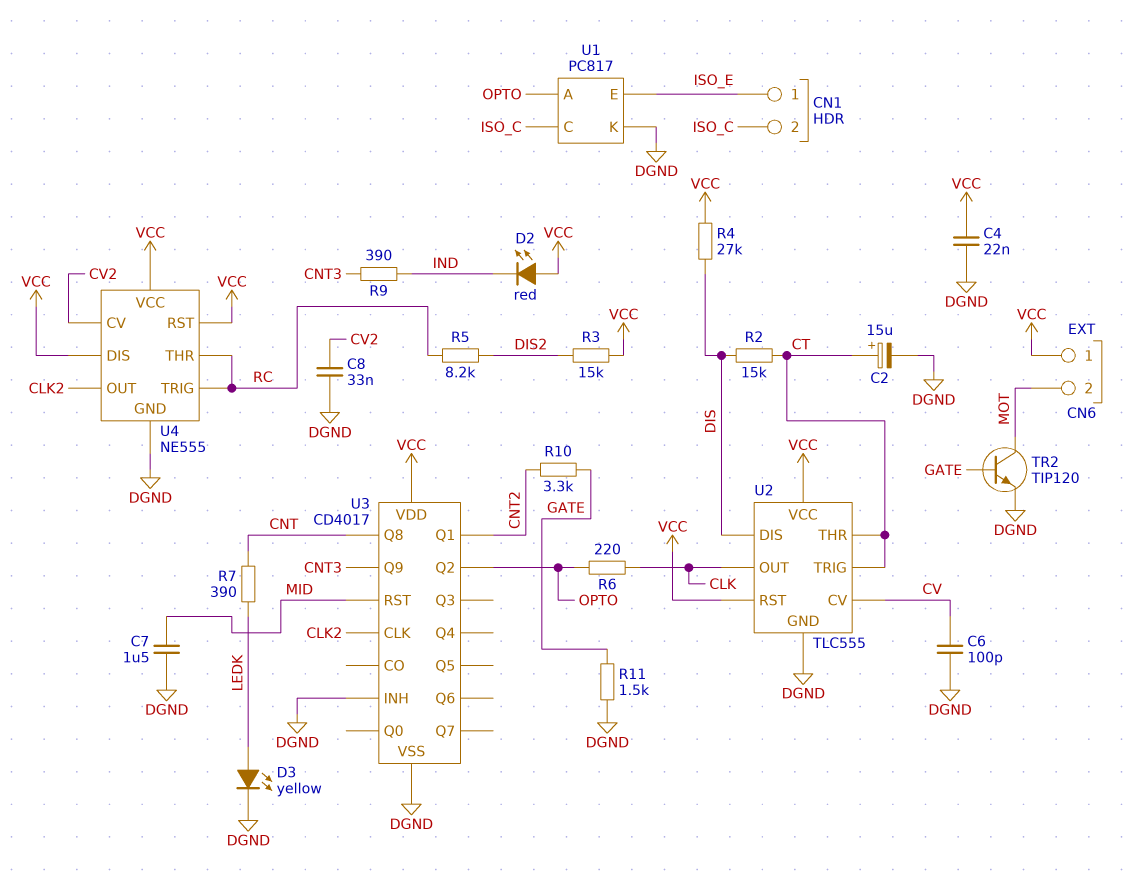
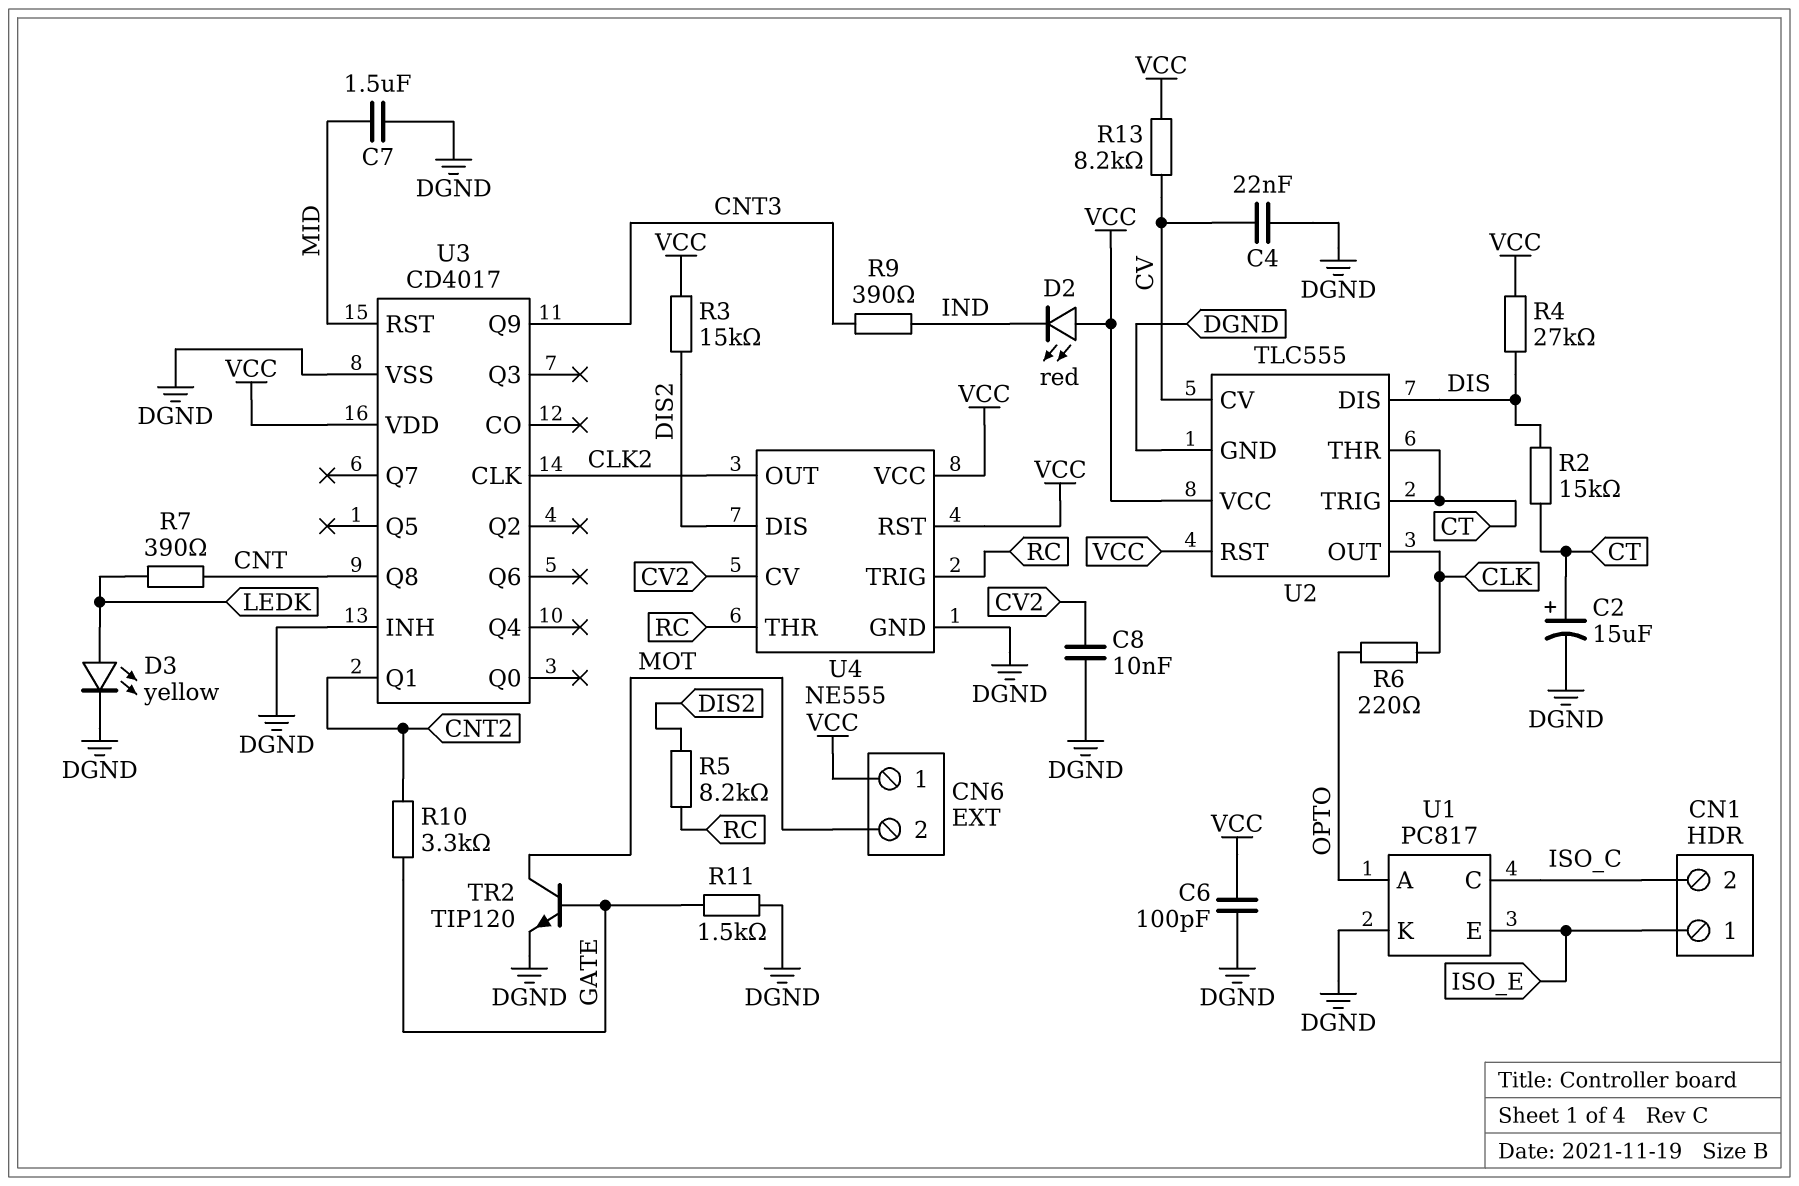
C4: 22nF (DGND, VCC) -> 22nF (CV, DGND)
C6: 100pF (CV, DGND) -> 100pF (DGND, VCC)
C8: 33nF (CV2, DGND) -> 10nF (CV2, DGND)
R13: none -> 8.2k (CV, VCC)
U3 pin Q2: OPTO -> none
U4 pin DIS: VCC -> DIS2

